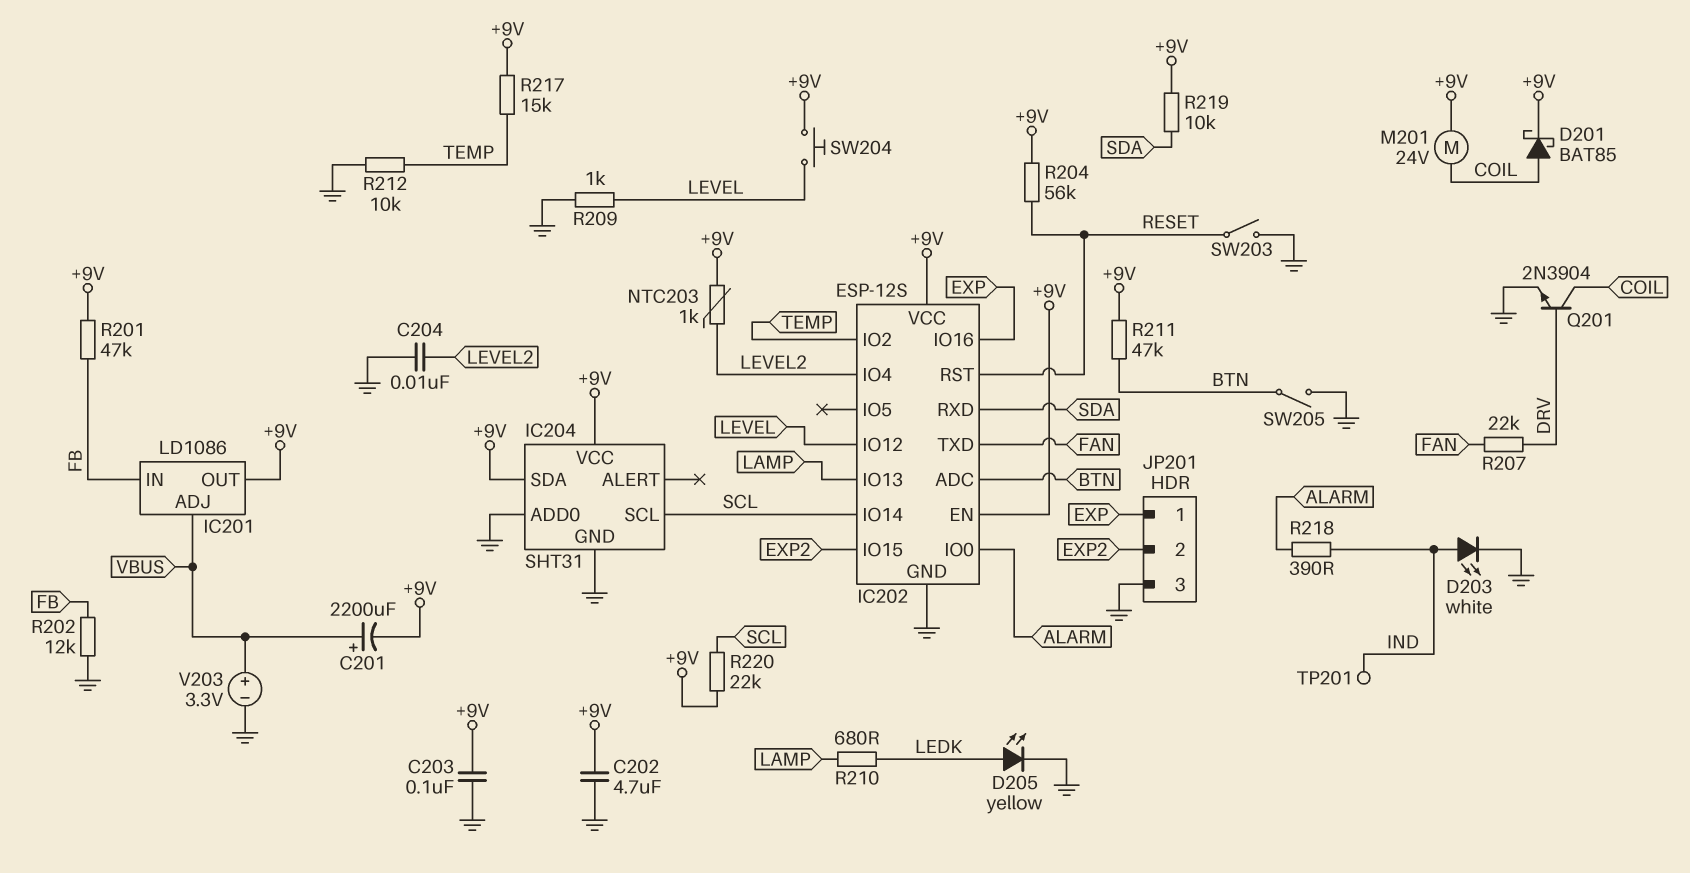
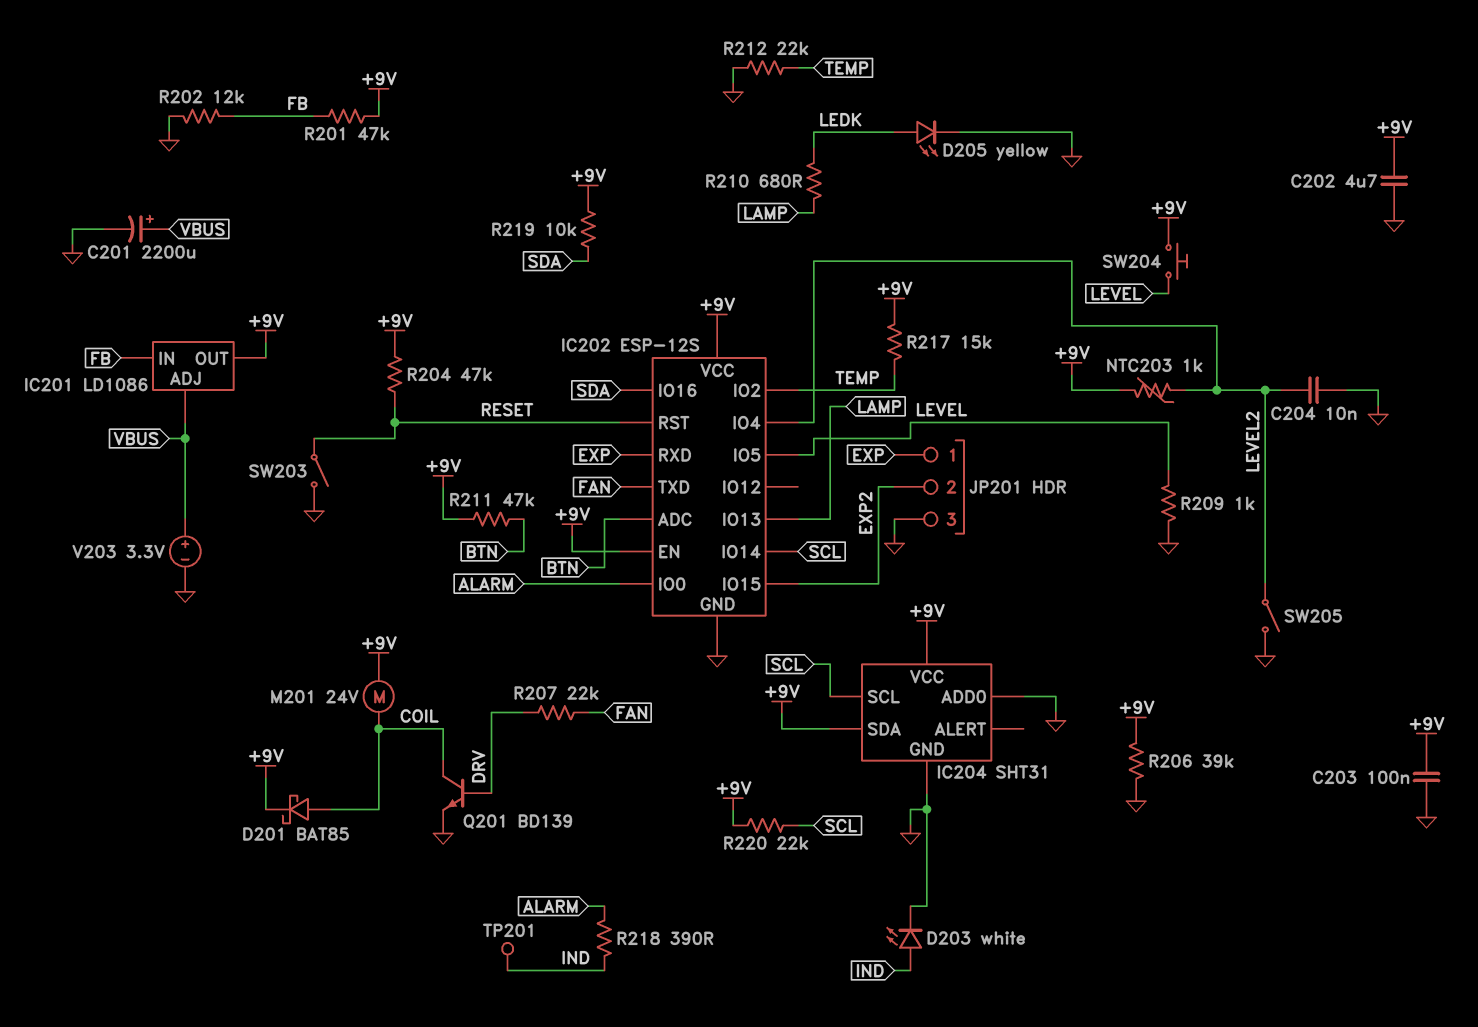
C201: 2200uF (plus VBUS, minus +9V) -> 2200uF (plus VBUS, minus GND)
IC202 pin IO5: none -> LEVEL
IC202 pin IO12: LEVEL -> none
IC202 pin IO16: EXP -> SDA
IC202 pin RXD: SDA -> EXP
Q201: NPN 2N3904 (B DRV, C COIL, E GND) -> NPN BD139 (B DRV, C COIL, E GND)
R204: 56k (+9V, RESET) -> 47k (+9V, RESET)
R206: none -> 39k (+9V, GND)
R212: 10k (GND, TEMP) -> 22k (GND, TEMP)
SW205: switch (BTN, GND) -> switch (GND, LEVEL2)

